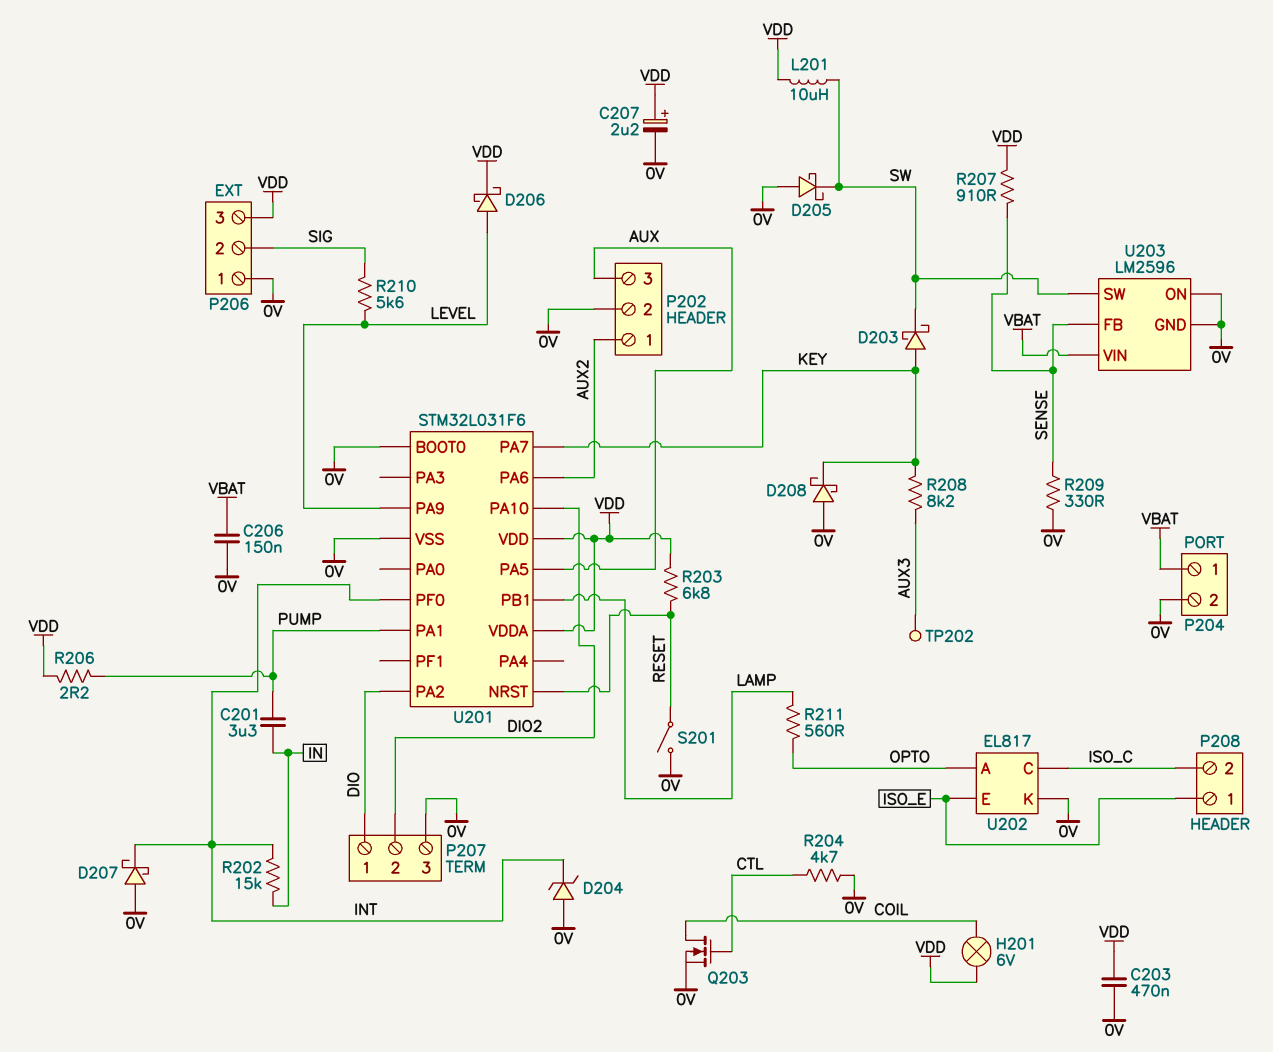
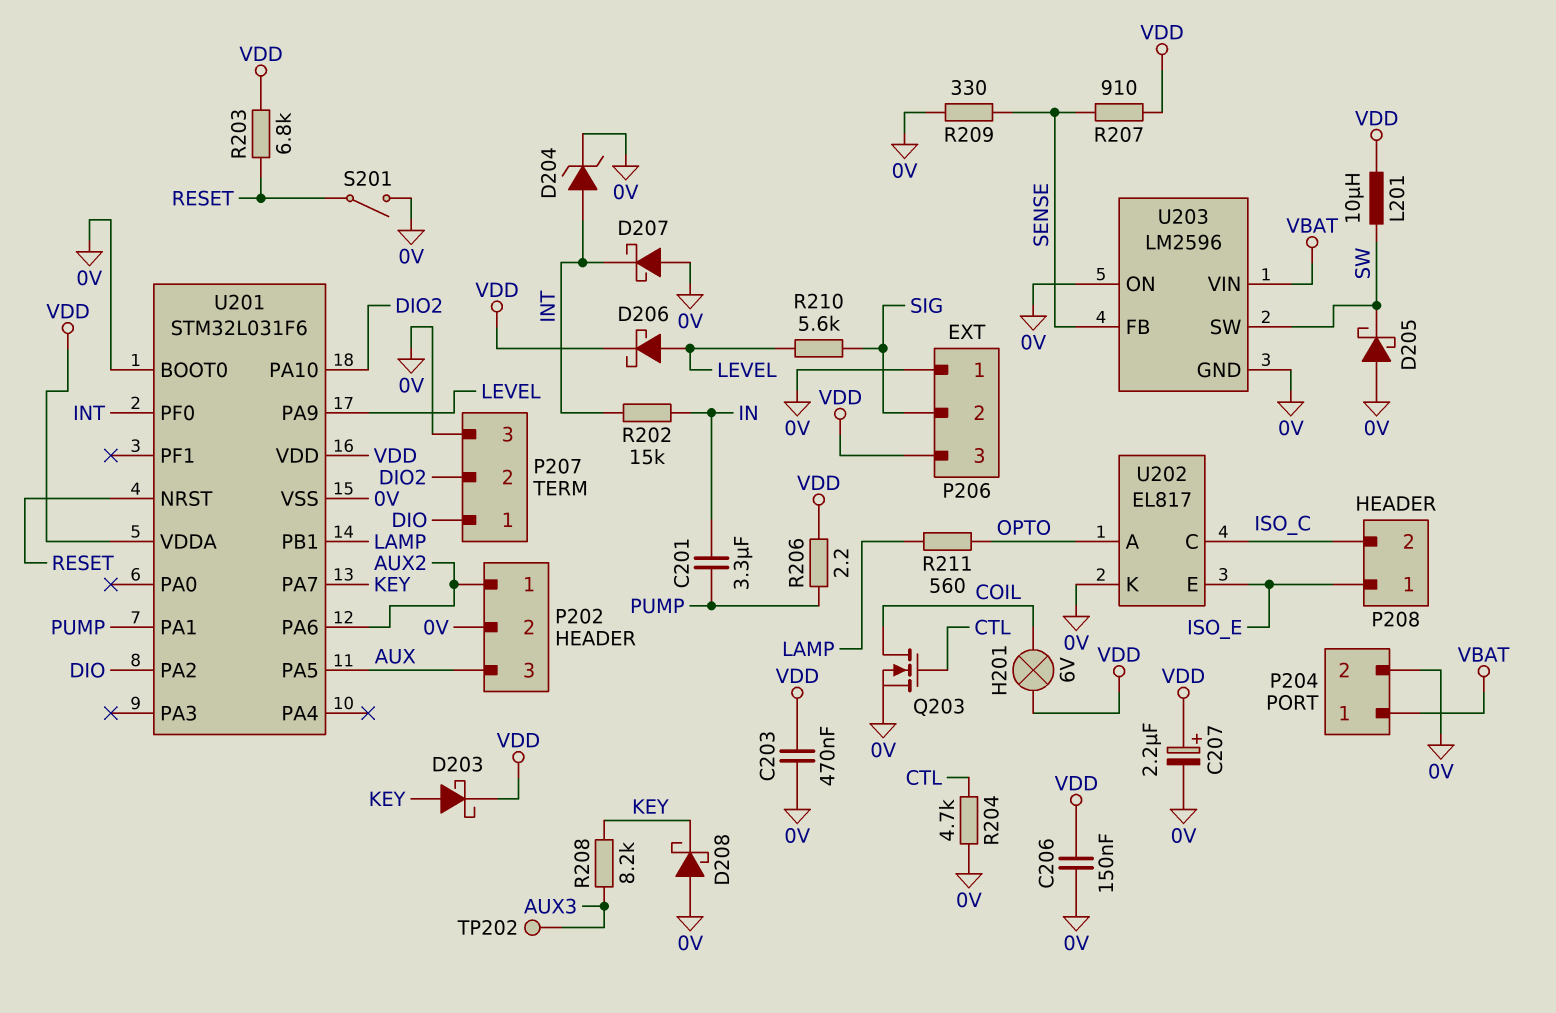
C206: 150nF (0V, VBAT) -> 150nF (0V, VDD)
D203: schottky (A KEY, K SW) -> schottky (A KEY, K VDD)
D204: zener (A 0V, K INT) -> zener (A INT, K 0V)

